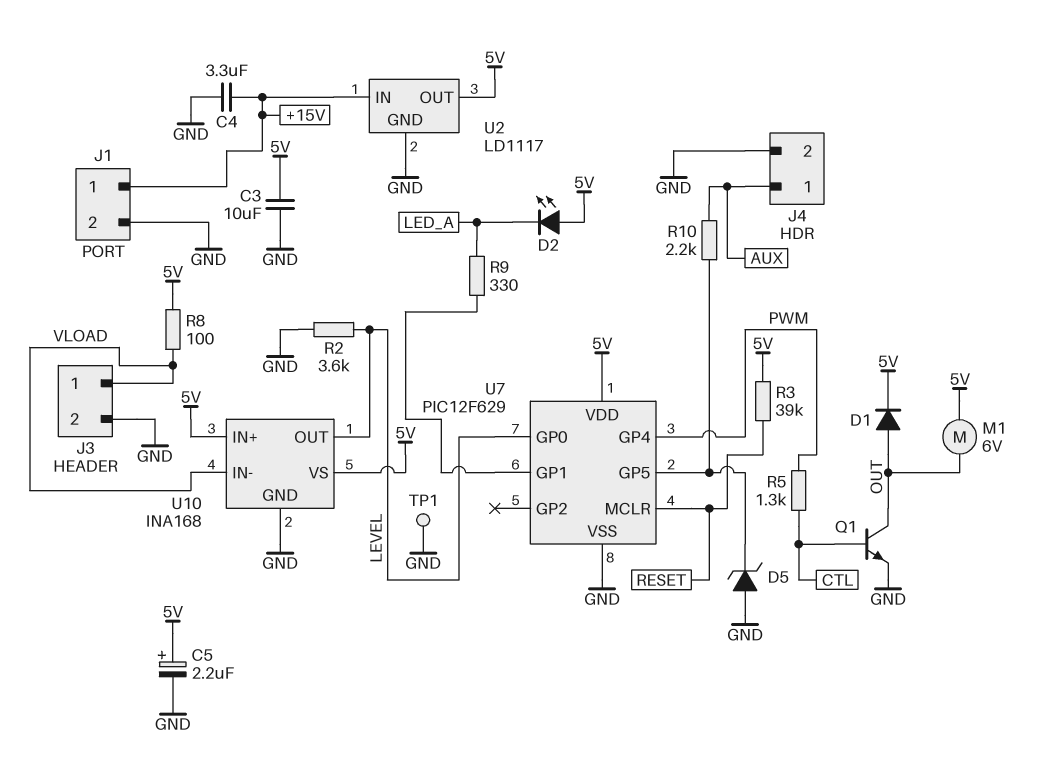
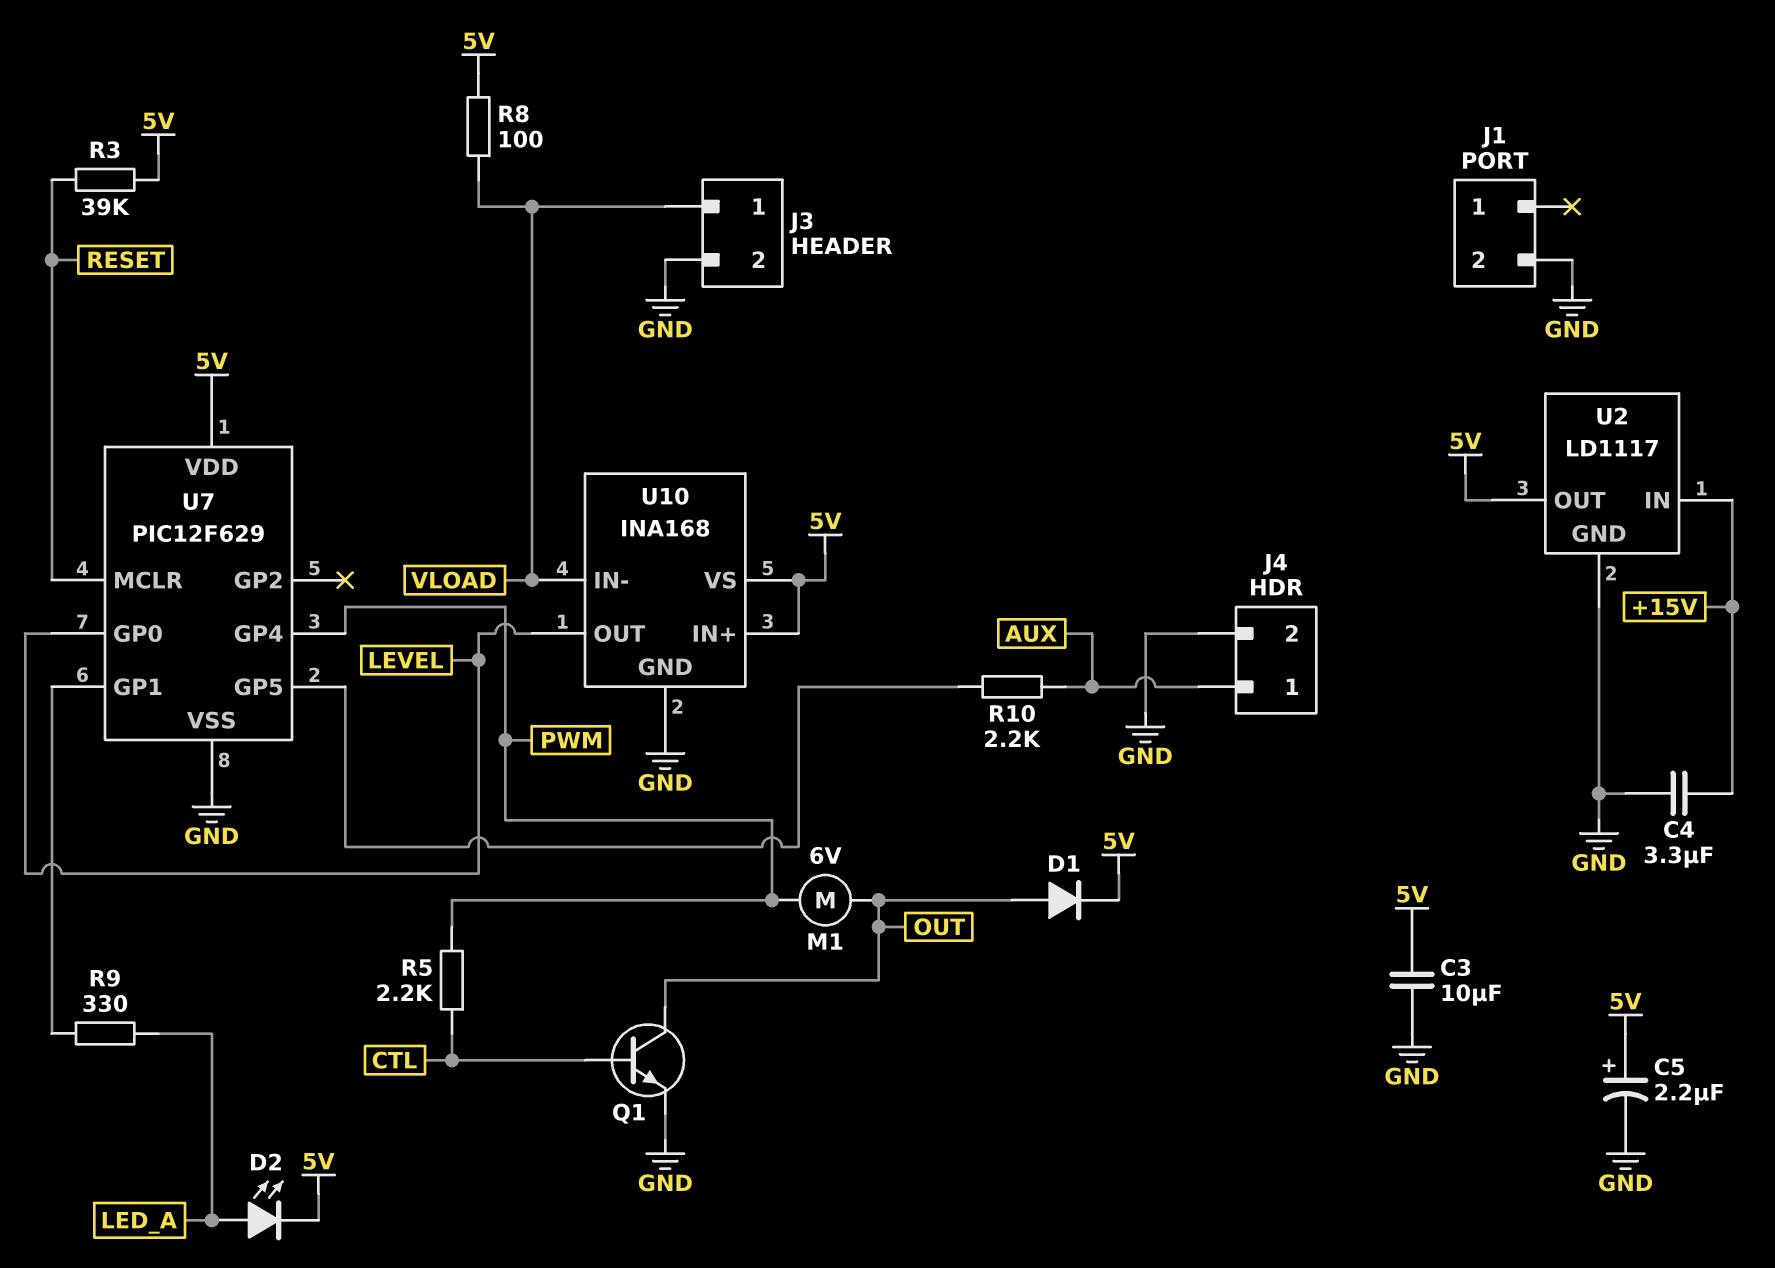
D2: LED (A 5V, K LED_A) -> LED (A LED_A, K 5V)
D5: zener (A GND, K U7/GP5) -> none
J1 pin 1: +15V -> none
M1: motor 6V (5V, OUT) -> motor 6V (OUT, PWM)
R2: 3.6k (GND, LEVEL) -> none
R5: 1.3k (CTL, PWM) -> 2.2k (CTL, PWM)
TP1: test point (GND) -> none

